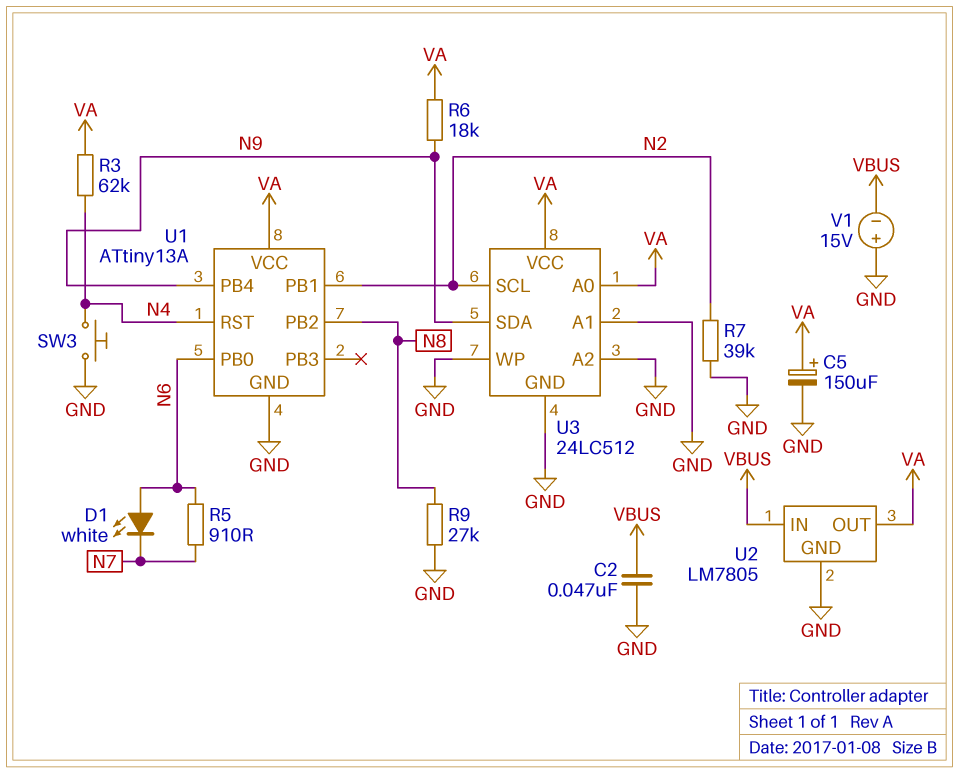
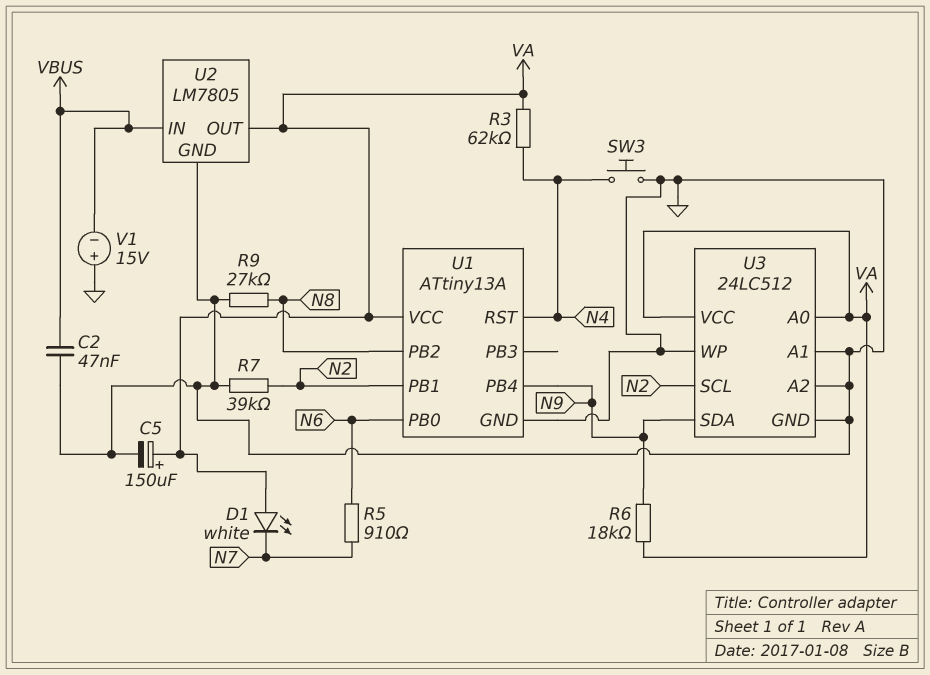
D1: LED white (A N6, K N7) -> LED white (A VA, K N7)

